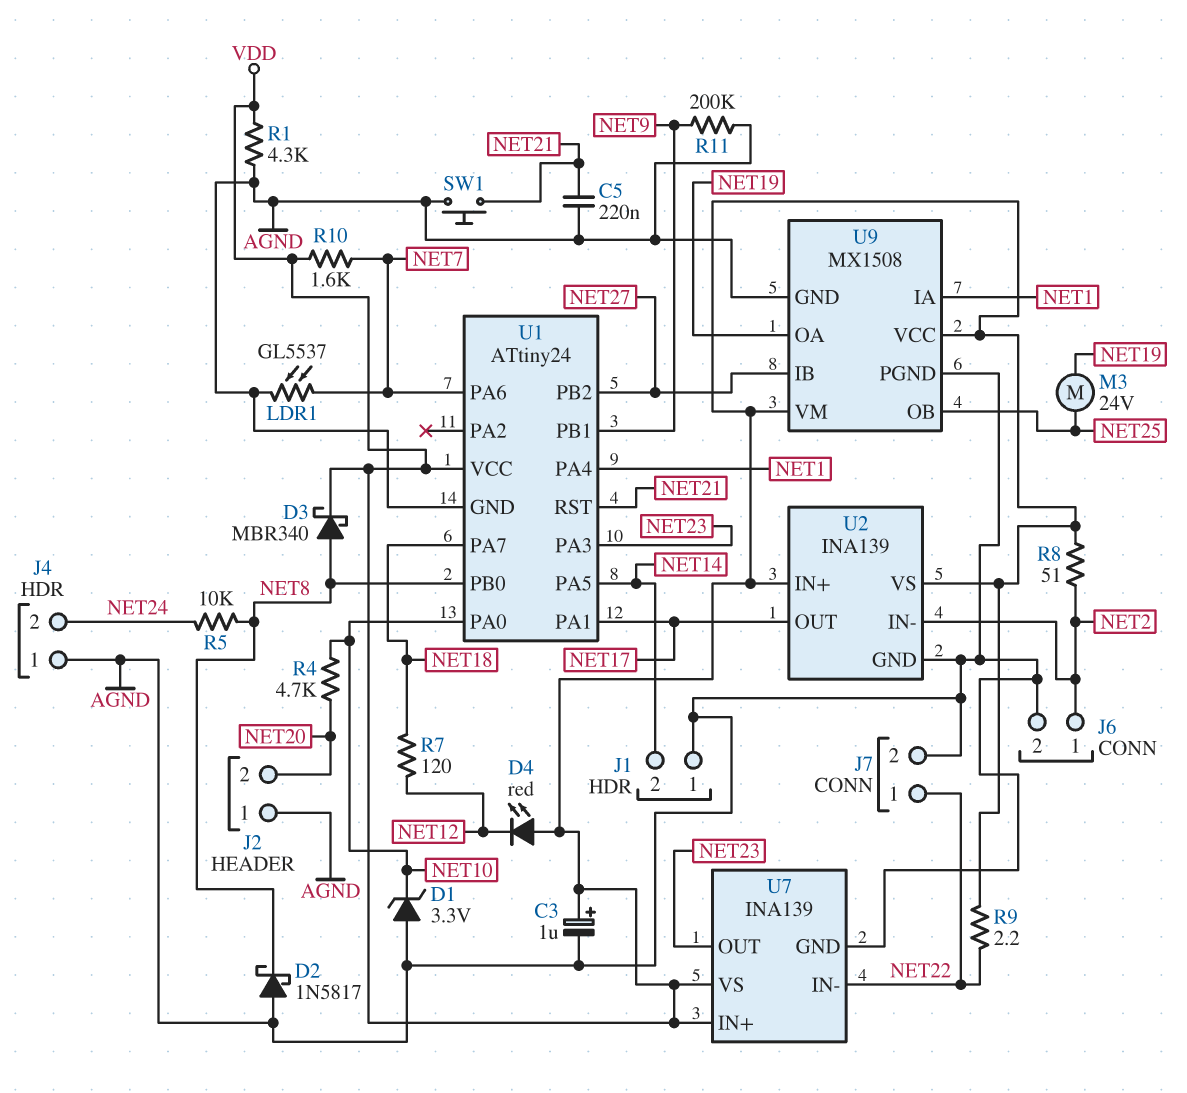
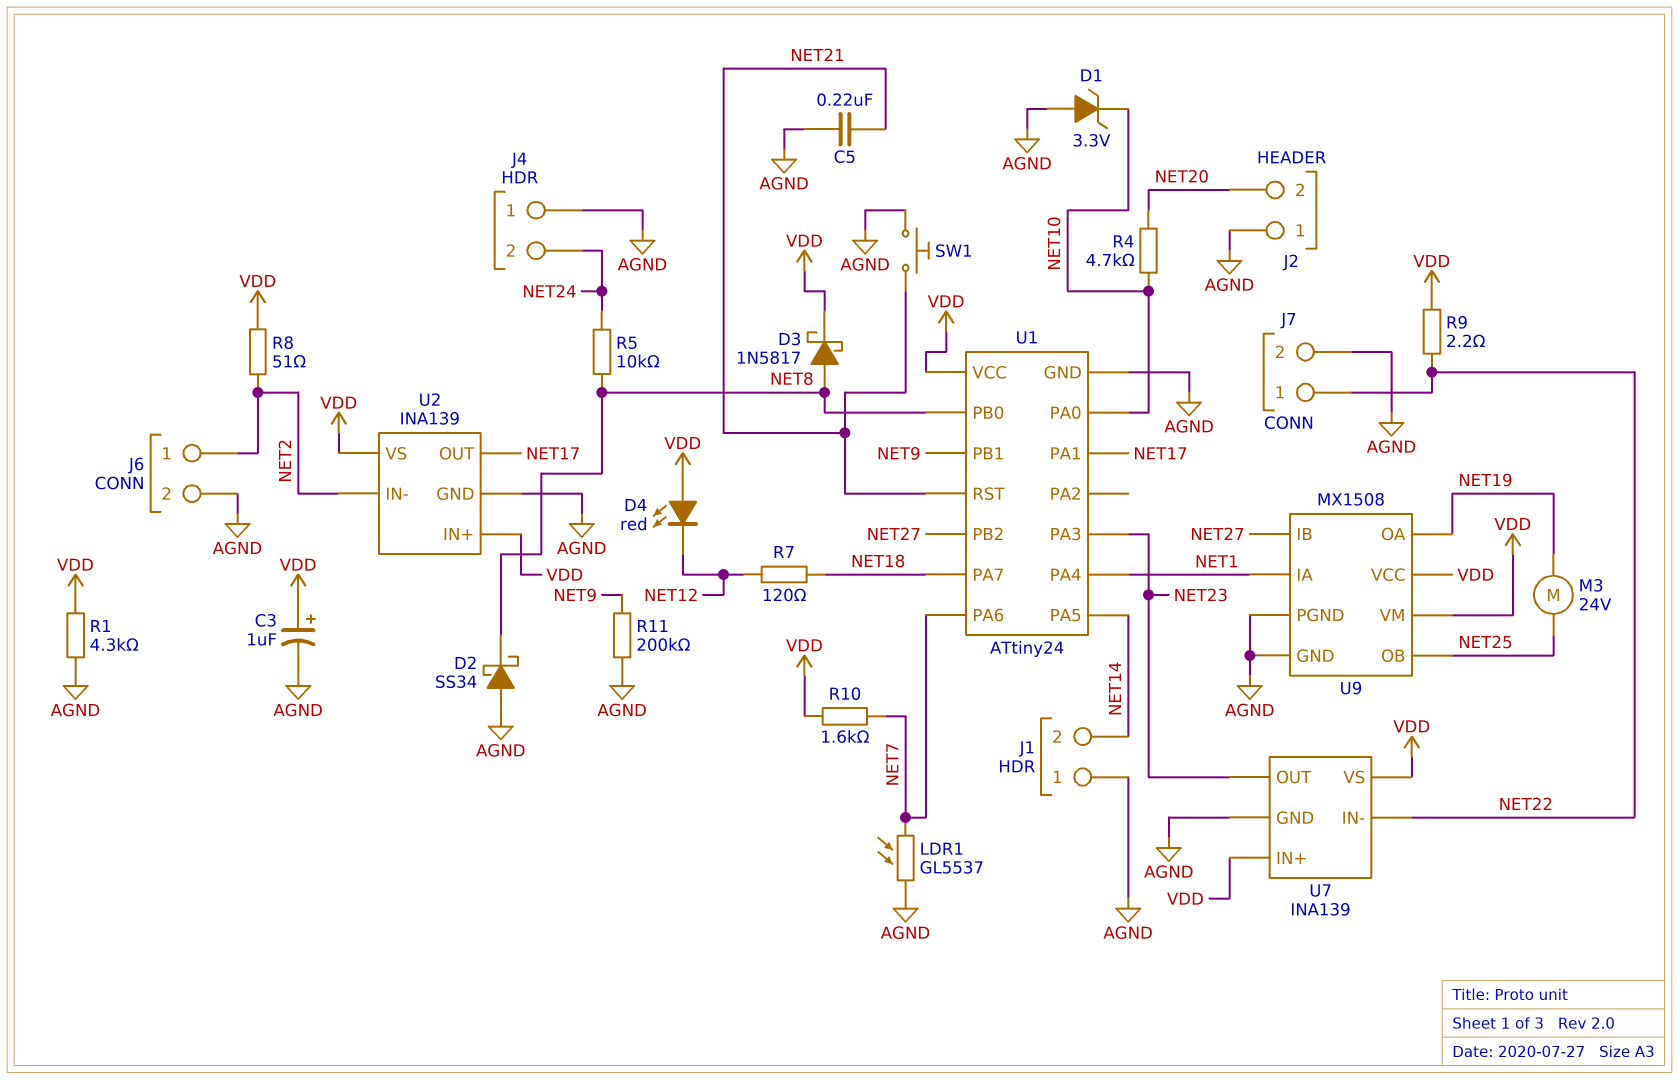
D2: schottky 1N5817 (A AGND, K NET8) -> schottky SS34 (A AGND, K NET8)
D3: schottky MBR340 (A NET8, K VDD) -> schottky 1N5817 (A NET8, K VDD)

